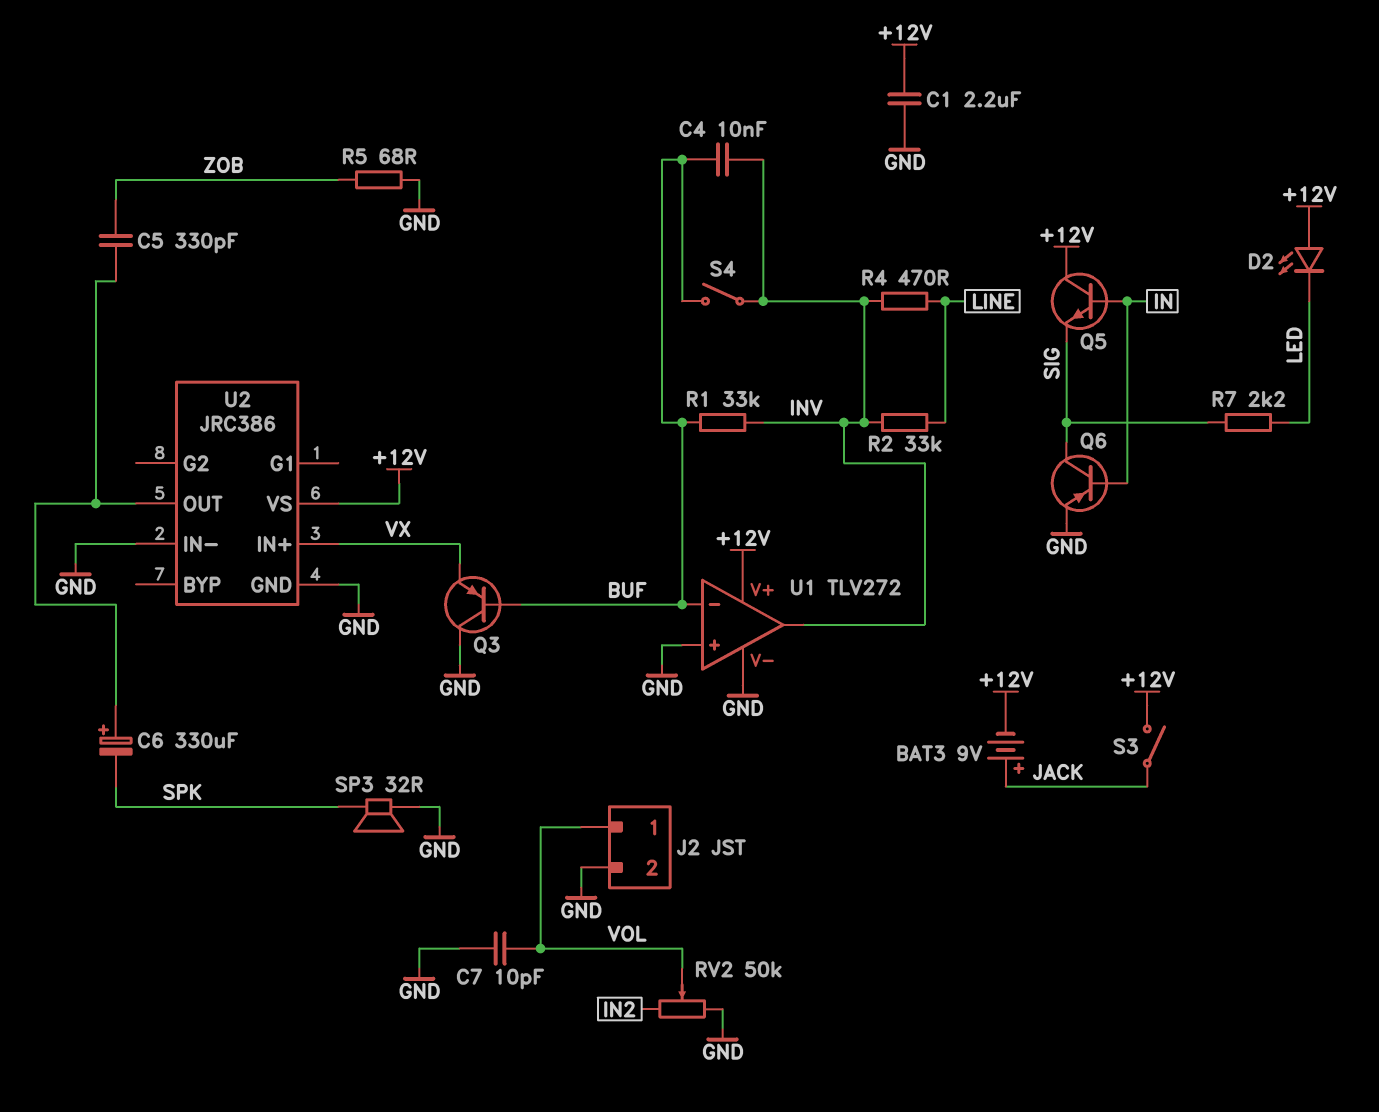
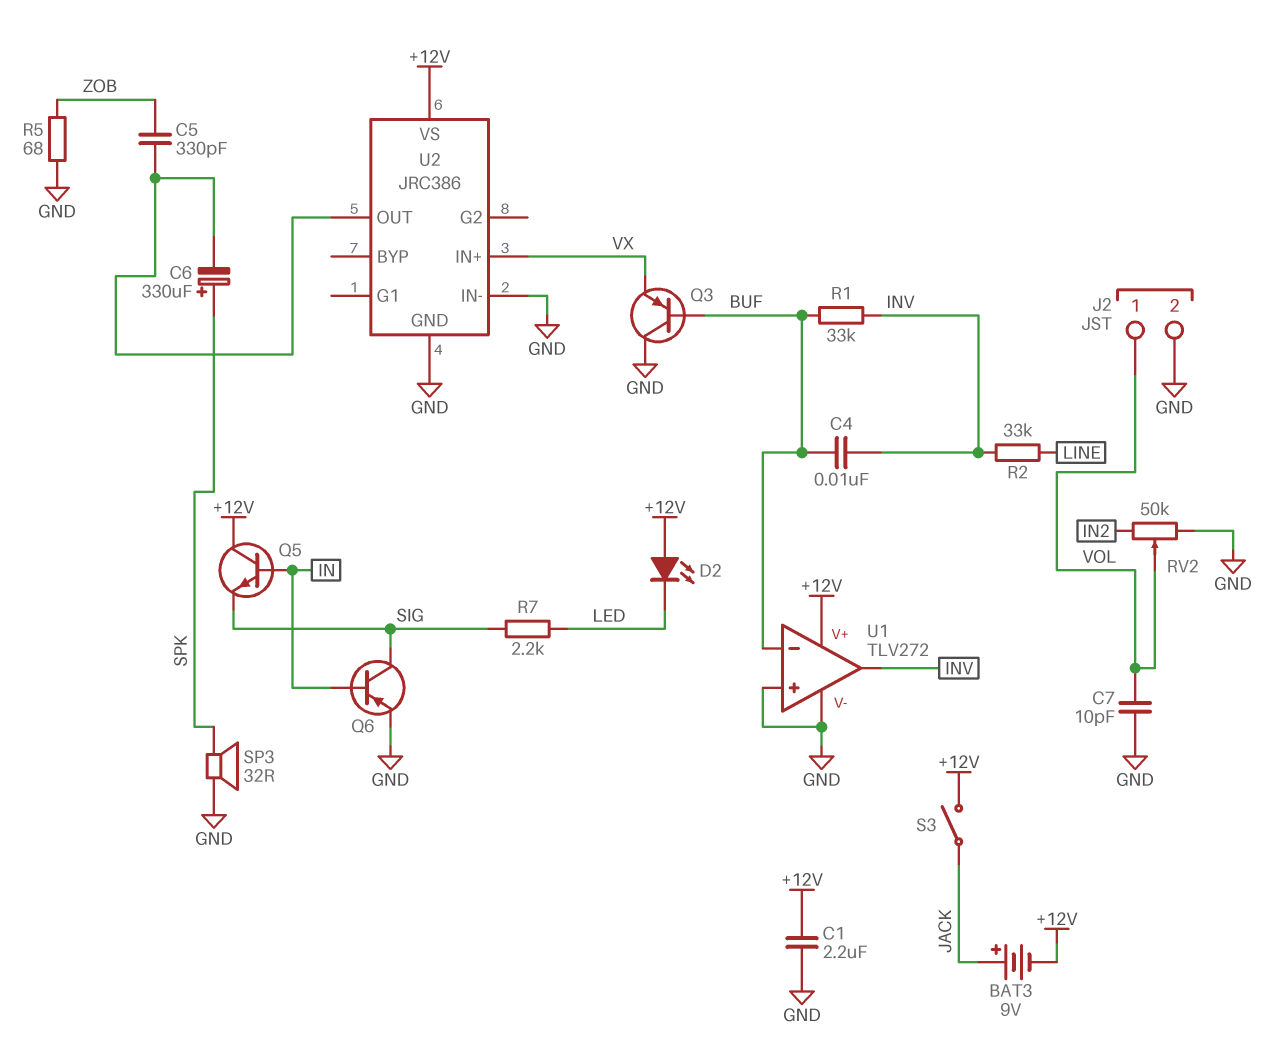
C6: 330uF (plus U2/OUT, minus SPK) -> 330uF (plus SPK, minus U2/OUT)
R4: 470 (INV, LINE) -> none
S4: switch (BUF, INV) -> none

